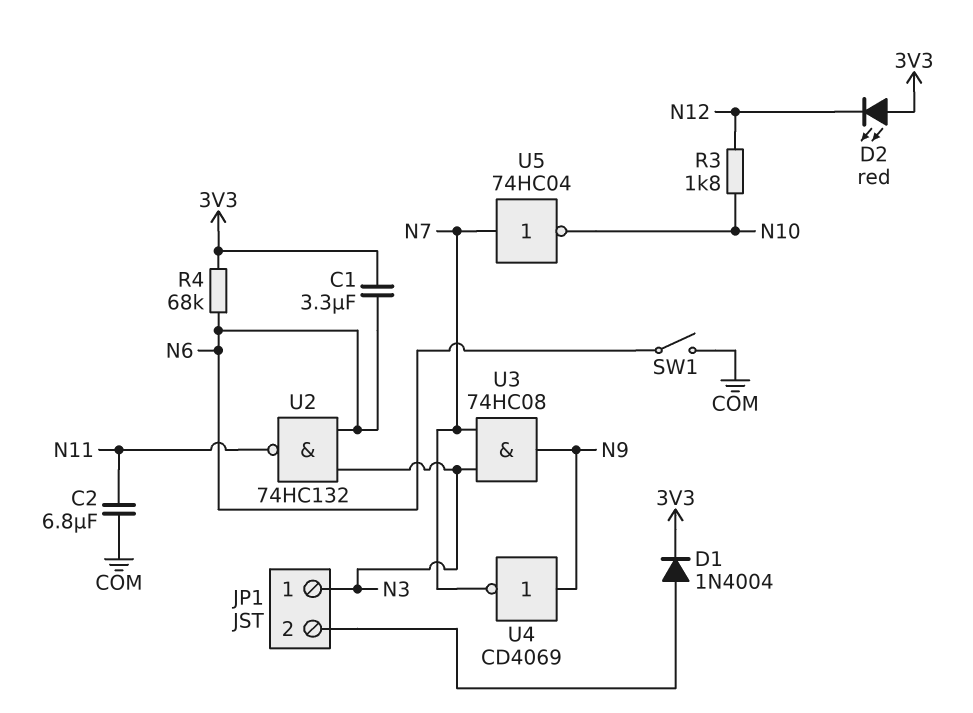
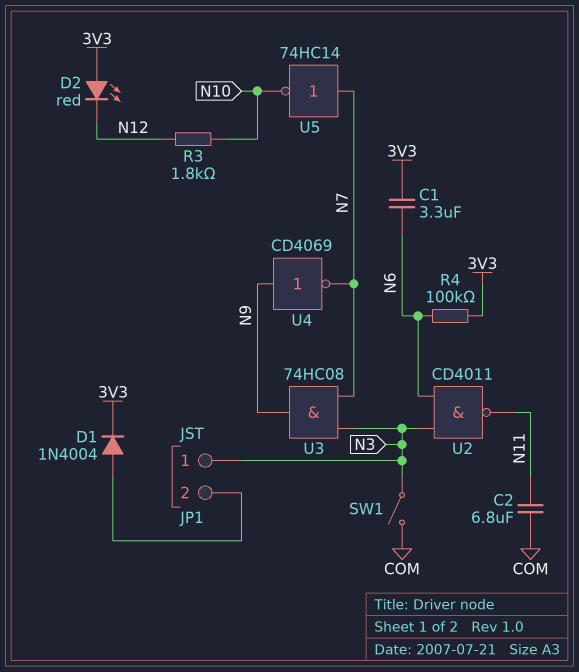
R4: 68k (3V3, N6) -> 100k (3V3, N6)
SW1: switch (COM, N6) -> switch (COM, N3)
U2: NAND 74HC132 (in N3, in N6, out N11) -> NAND CD4011 (in N3, in N6, out N11)
U5: NOT 74HC04 (in N7, out N10) -> NOT 74HC14 (in N7, out N10)

